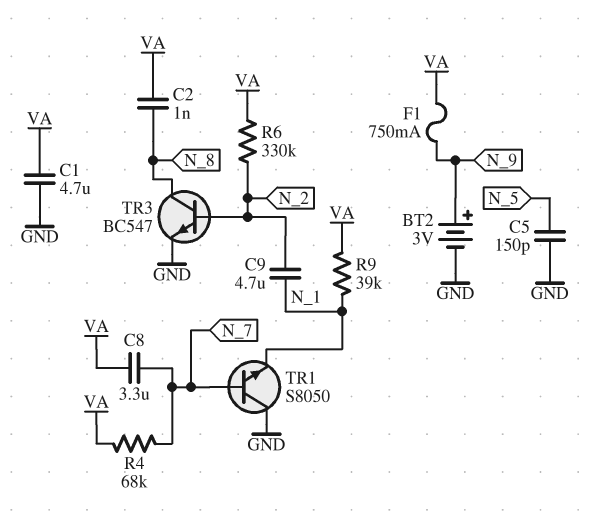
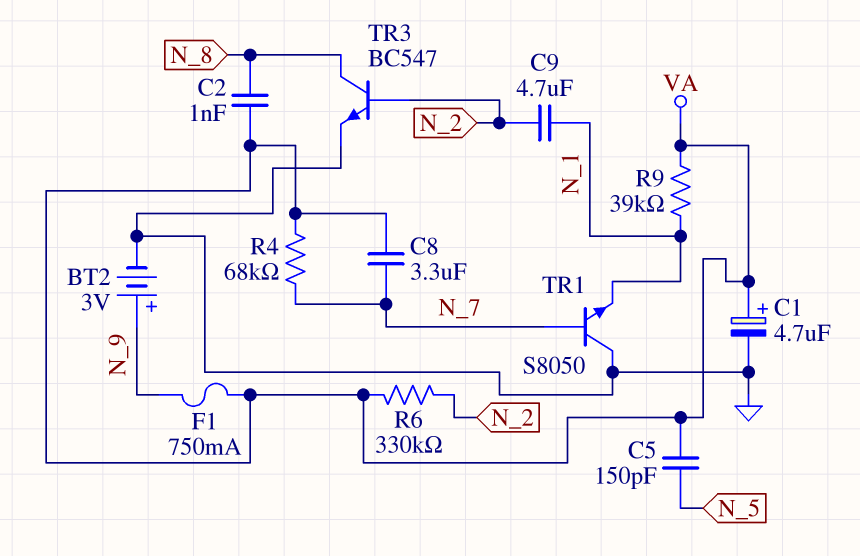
C1: 4.7uF (GND, VA) -> 4.7uF (plus VA, minus GND)
C5: 150pF (GND, N_5) -> 150pF (N_5, VA)

